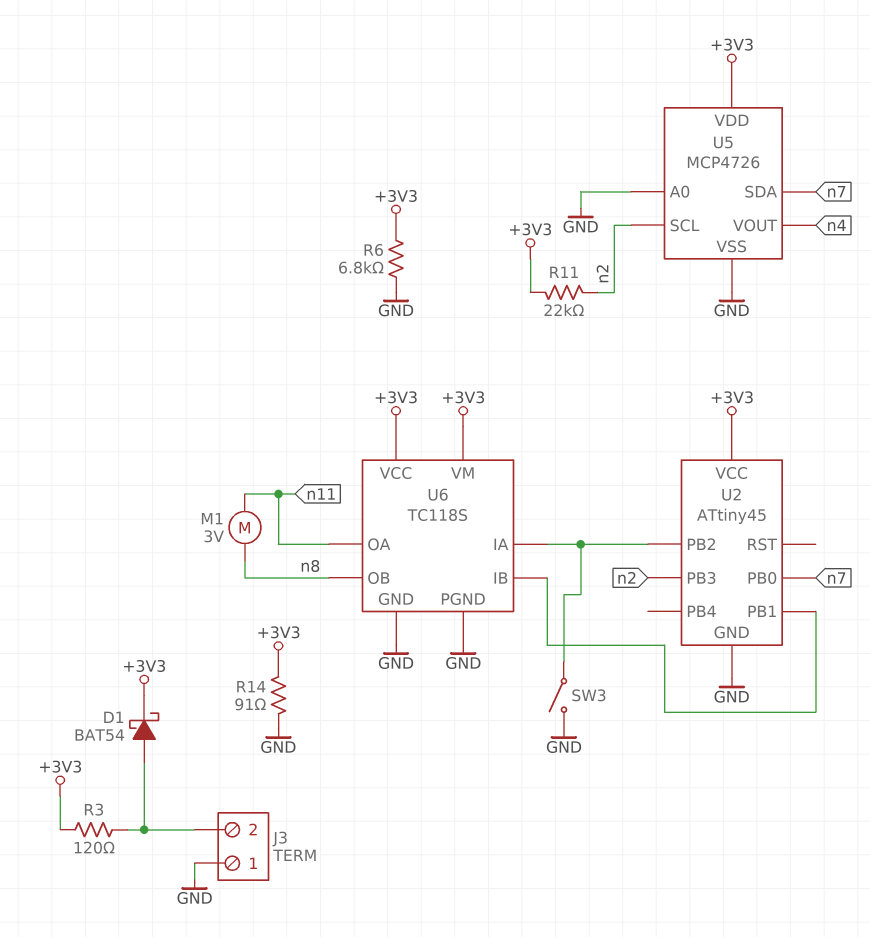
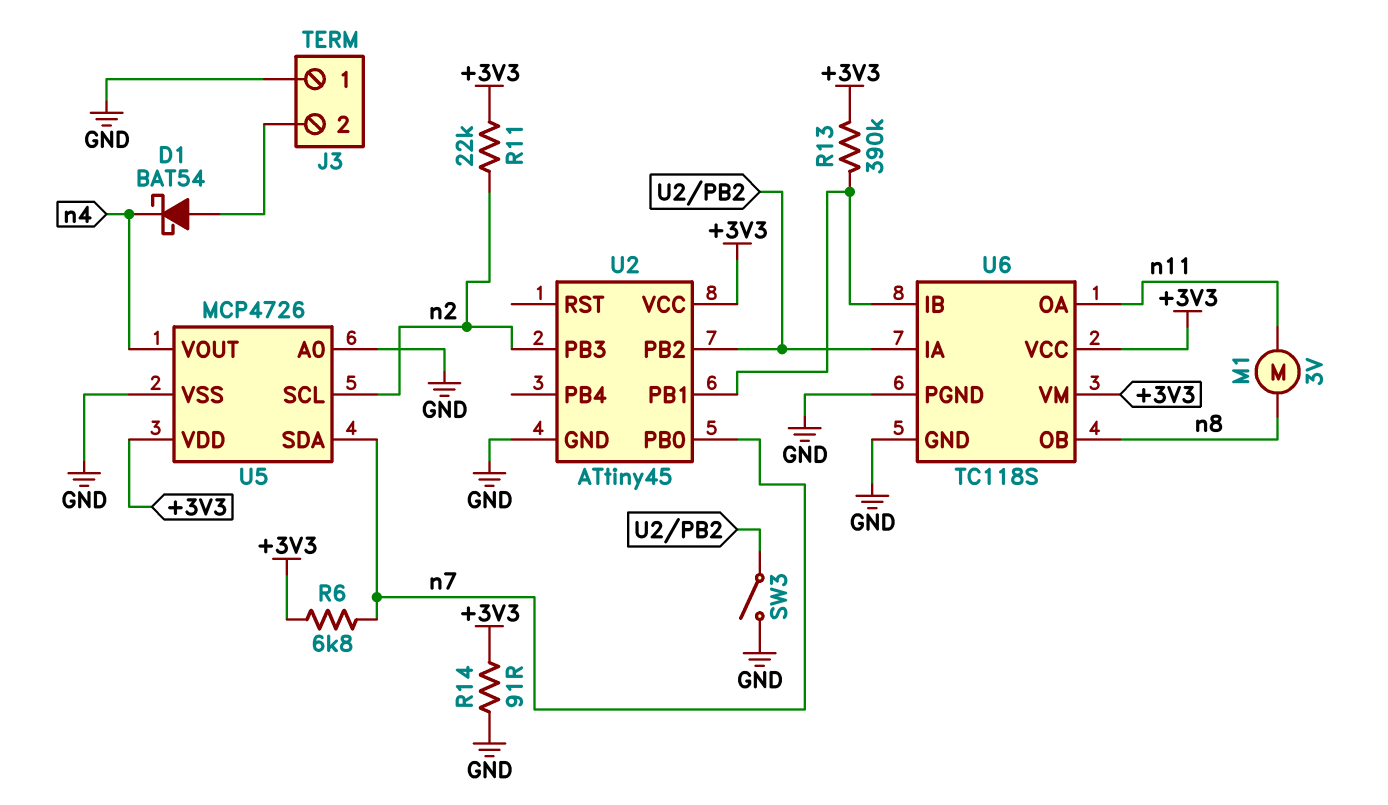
D1: schottky BAT54 (A J3/2, K +3V3) -> schottky BAT54 (A J3/2, K n4)
R3: 120 (+3V3, J3/2) -> none
R6: 6.8k (+3V3, GND) -> 6.8k (+3V3, n7)
R13: none -> 390k (+3V3, U2/PB1)

